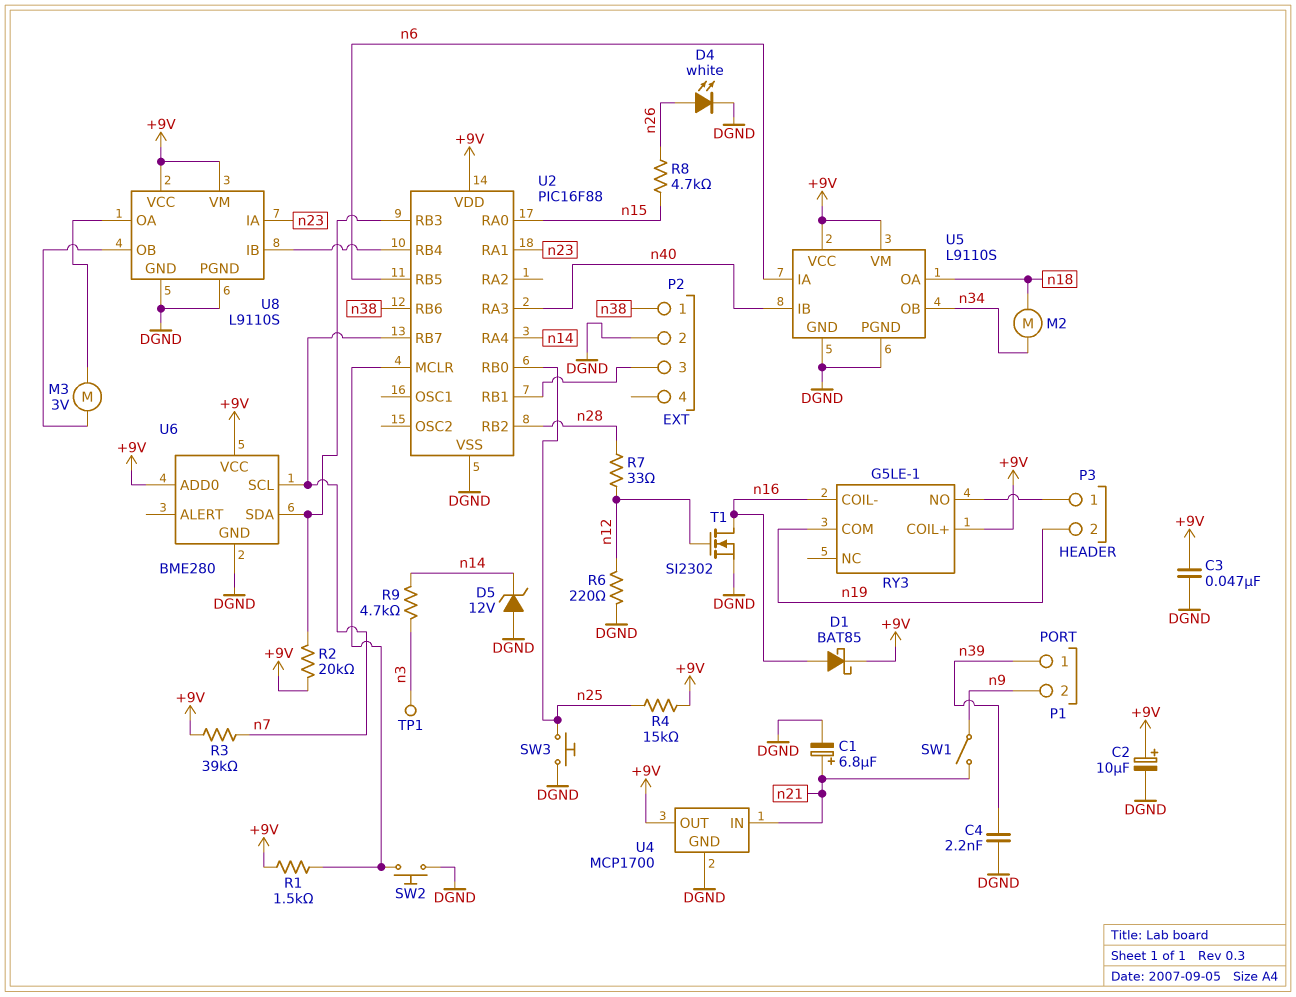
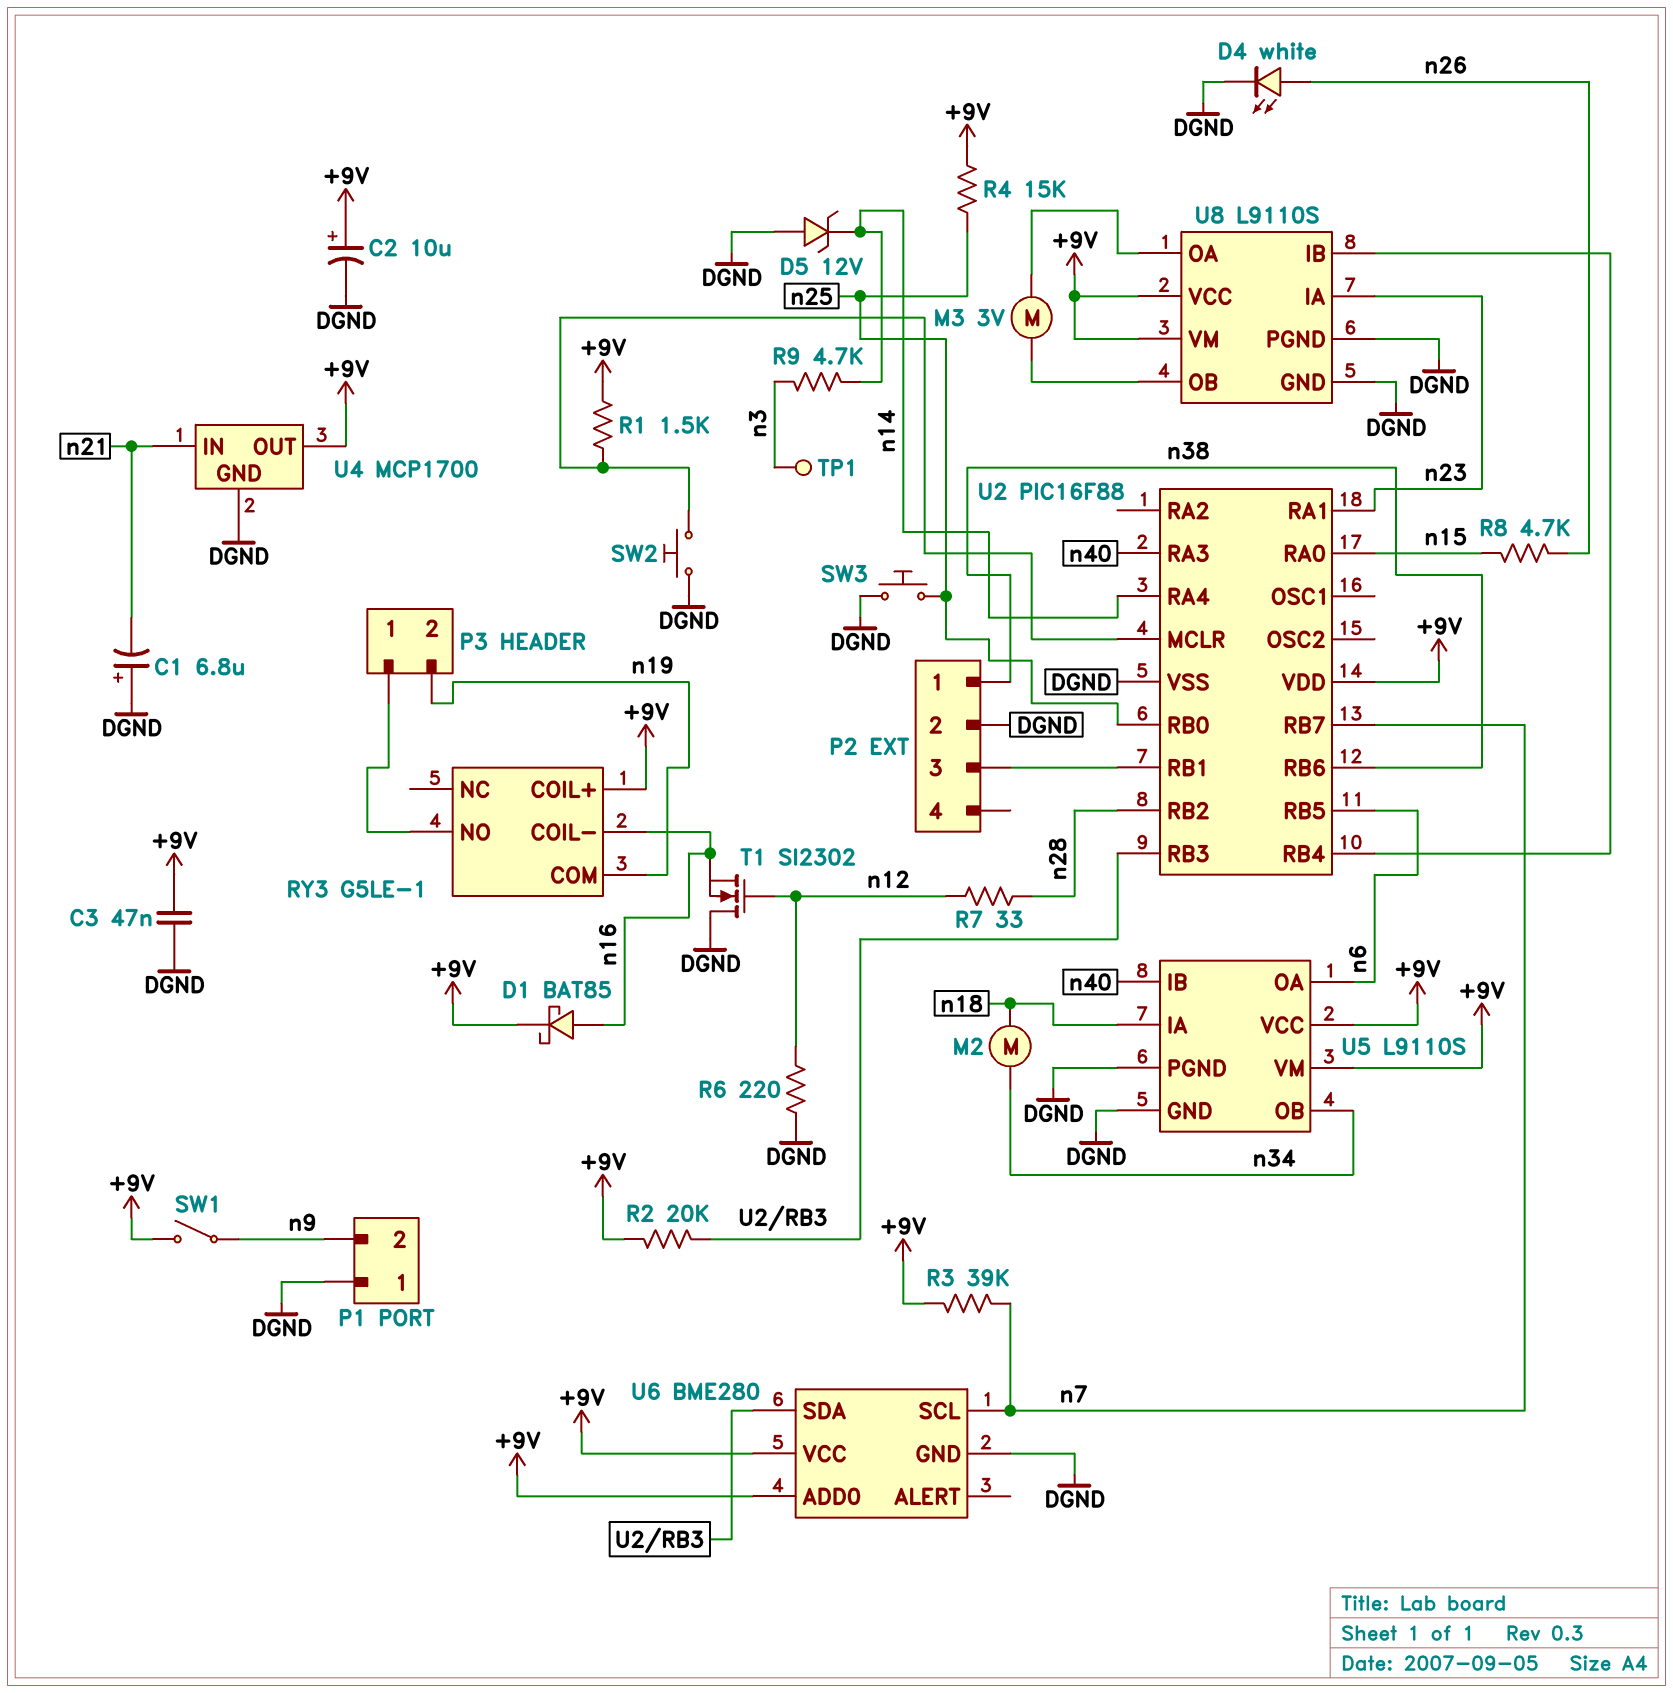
C1: 6.8uF (plus n21, minus DGND) -> 6.8uF (plus DGND, minus n21)
C4: 2.2nF (DGND, n39) -> none
P1 pin 1: n39 -> DGND
SW1: switch (n9, n21) -> switch (+9V, n9)
T1: NMOS SI2302 (G n12, D n16, S DGND) -> NMOS SI2302 (G n12, D DGND, S n16)
U5 pin IA: n6 -> n18
U5 pin OA: n18 -> n6

